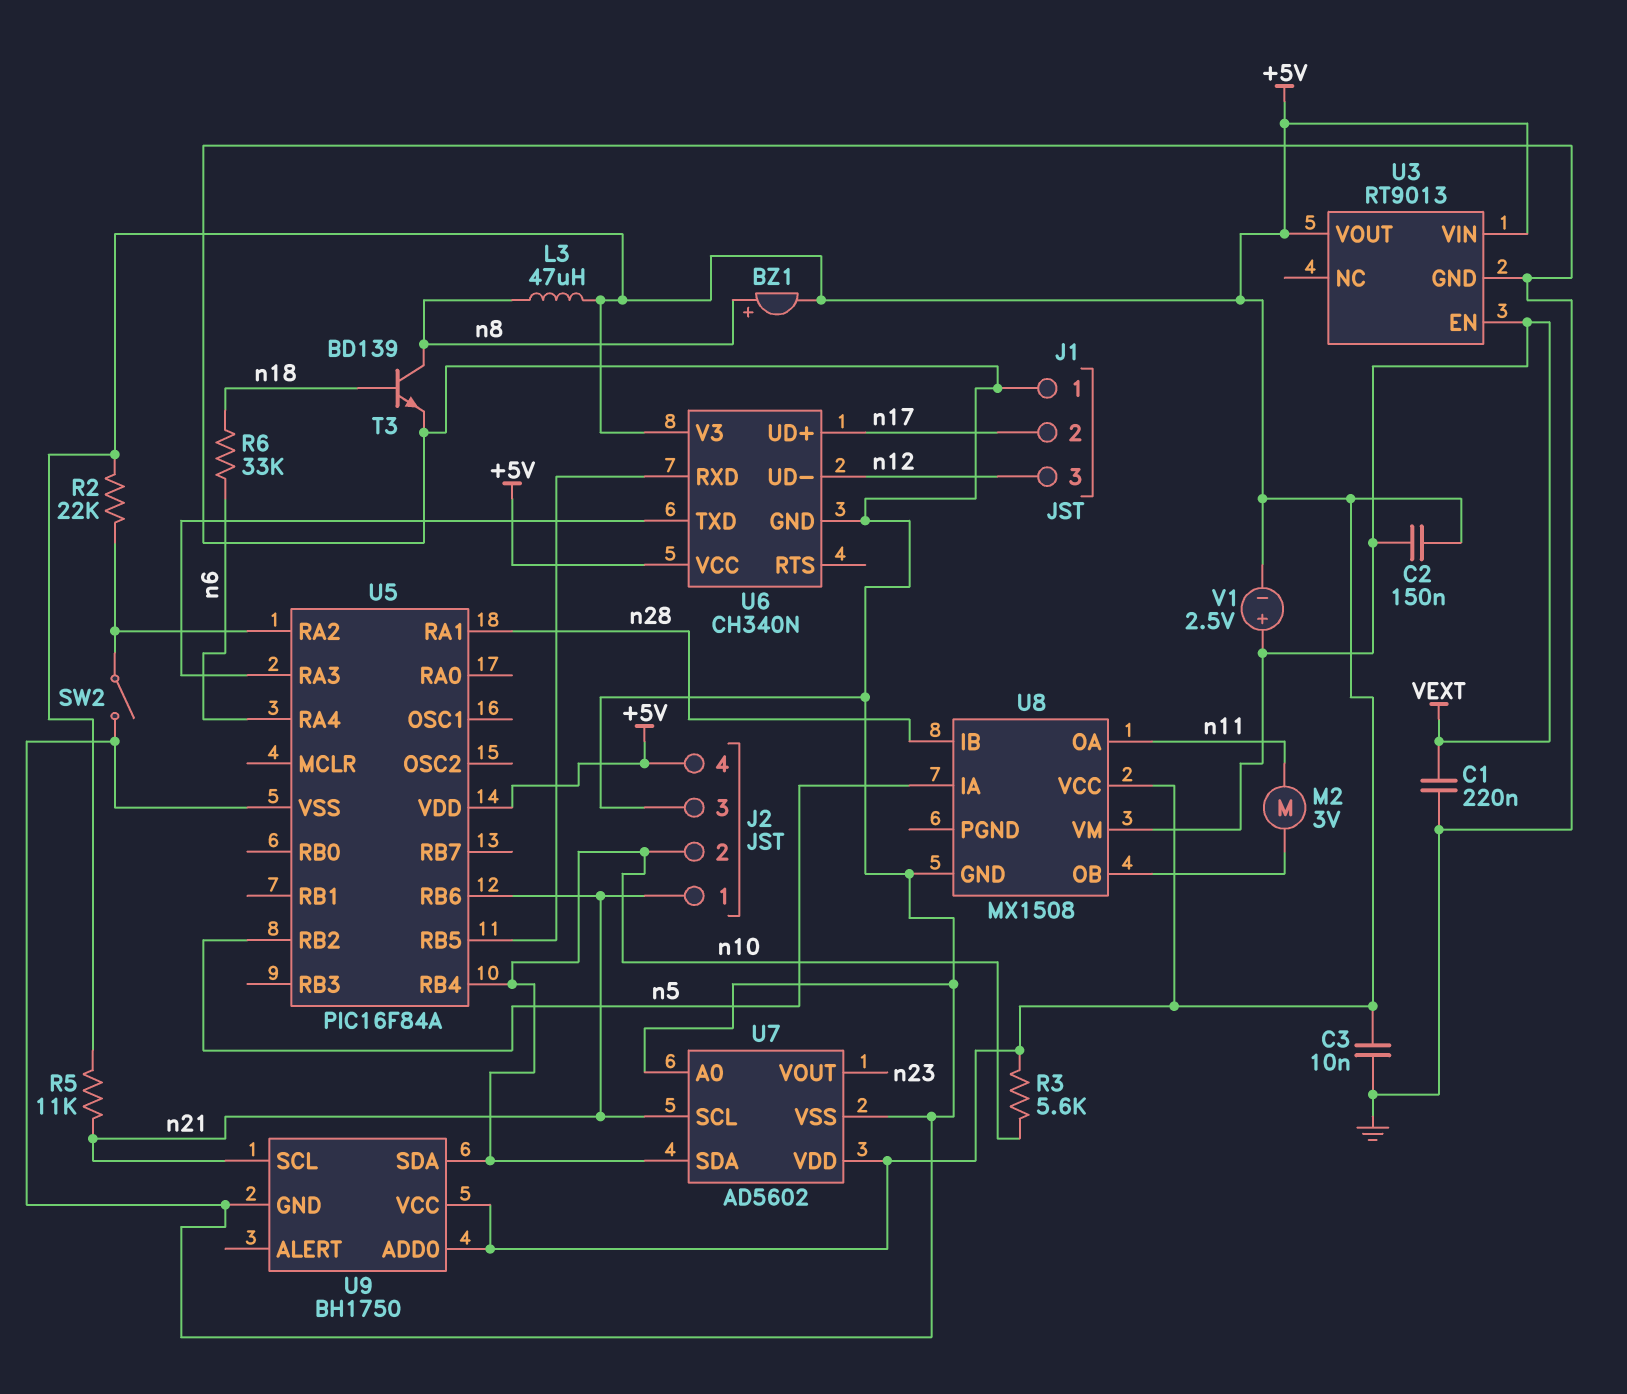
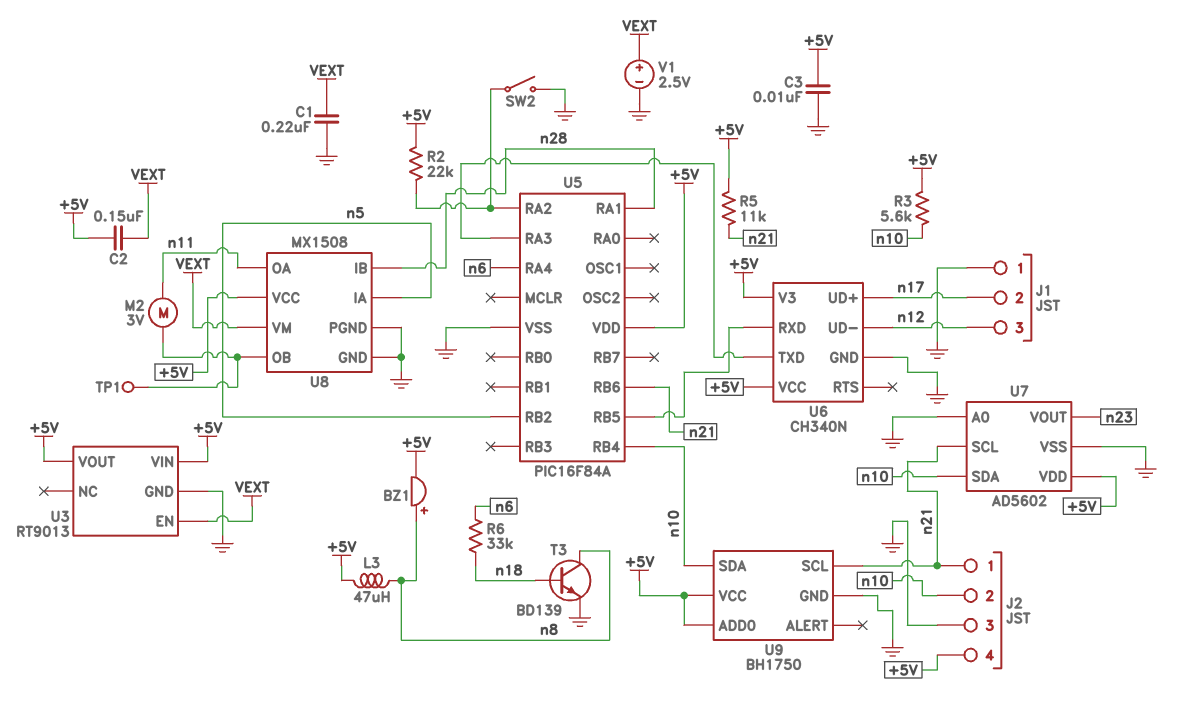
TP1: none -> test point (U8/OB)
U8 pin PGND: none -> GND
V1: 2.5V (plus VEXT, minus +5V) -> 2.5V (plus VEXT, minus GND)

